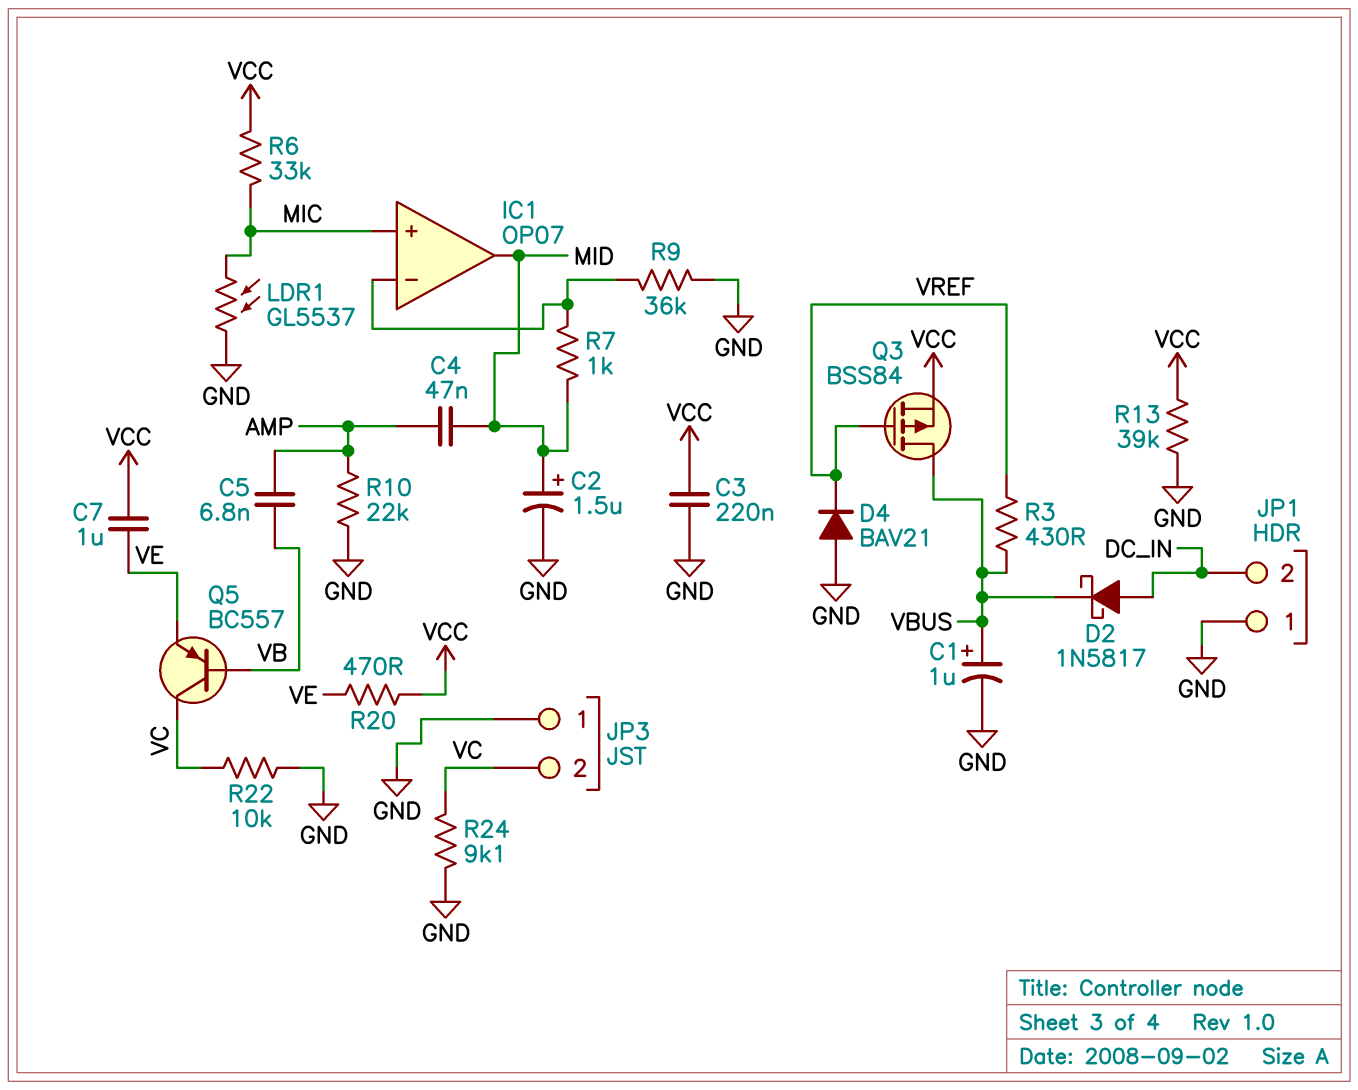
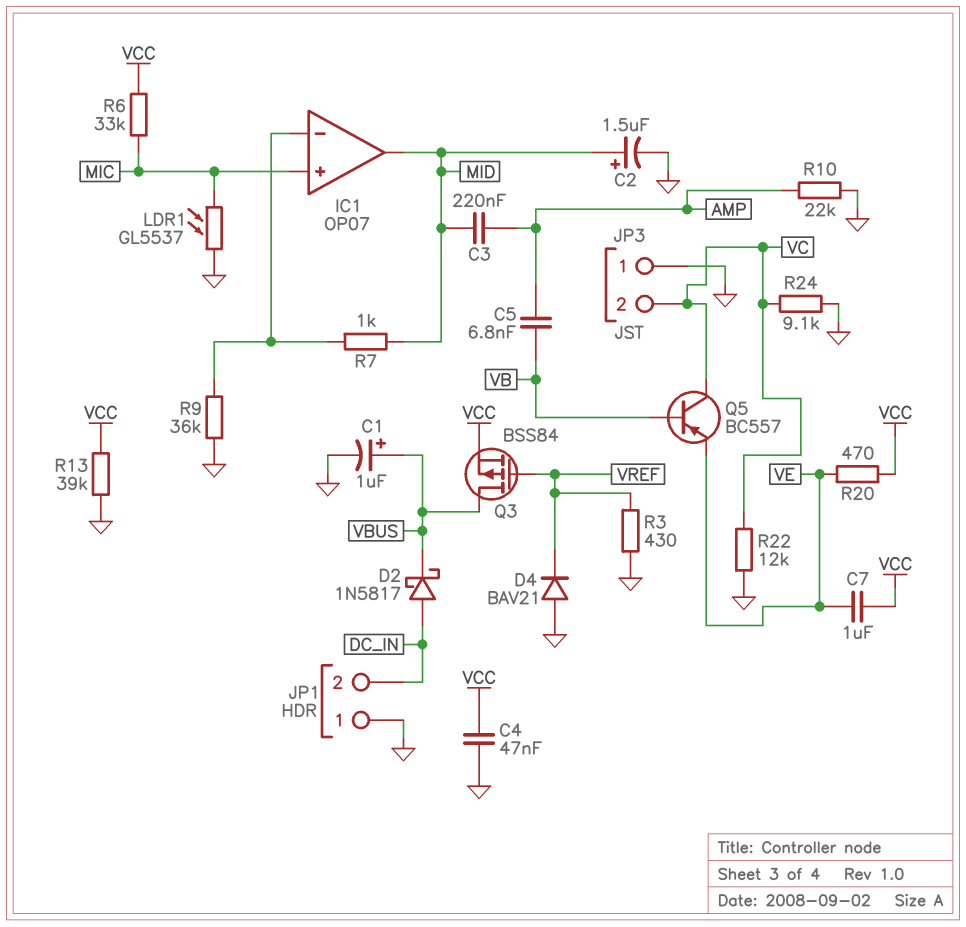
C3: 220nF (GND, VCC) -> 220nF (AMP, MID)
C4: 47nF (AMP, MID) -> 47nF (GND, VCC)
R3: 430 (VBUS, VREF) -> 430 (GND, VREF)
R22: 10k (GND, VC) -> 12k (GND, VC)

